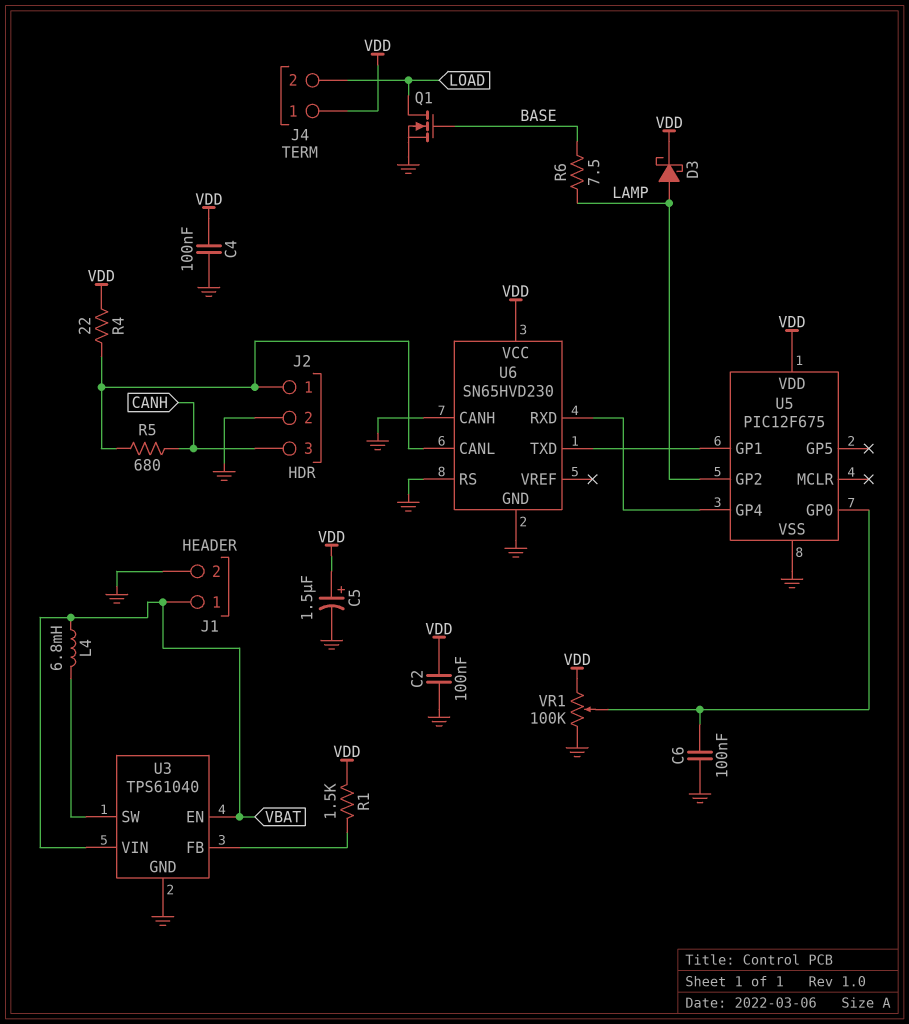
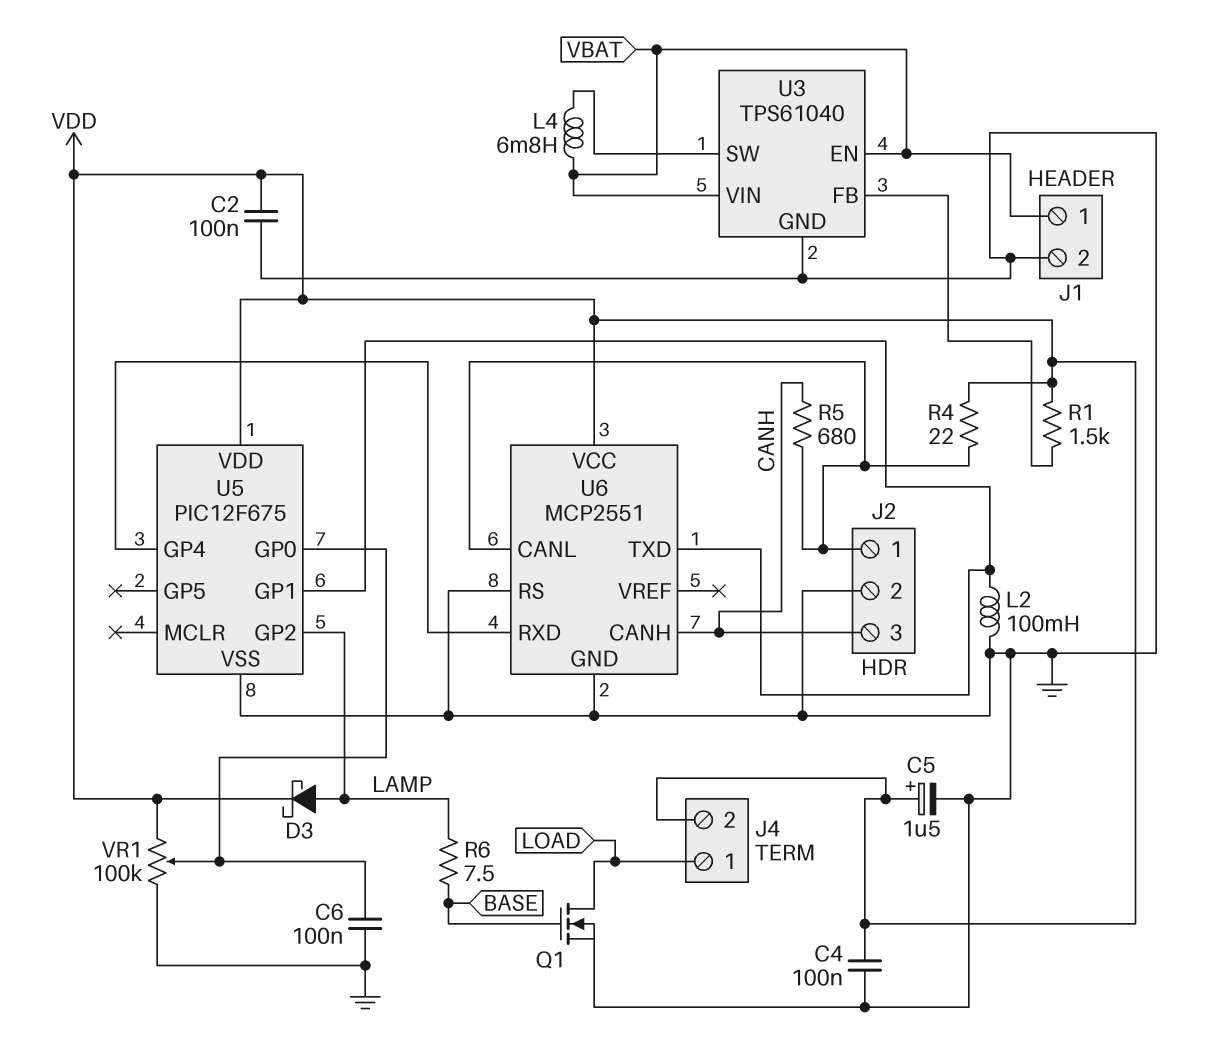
J4 pin 1: VDD -> LOAD
J4 pin 2: LOAD -> VDD
L2: none -> 100mH (GND, U5/GP1)
U6: SN65HVD230 -> MCP2551
U6 pin CANH: GND -> CANH

